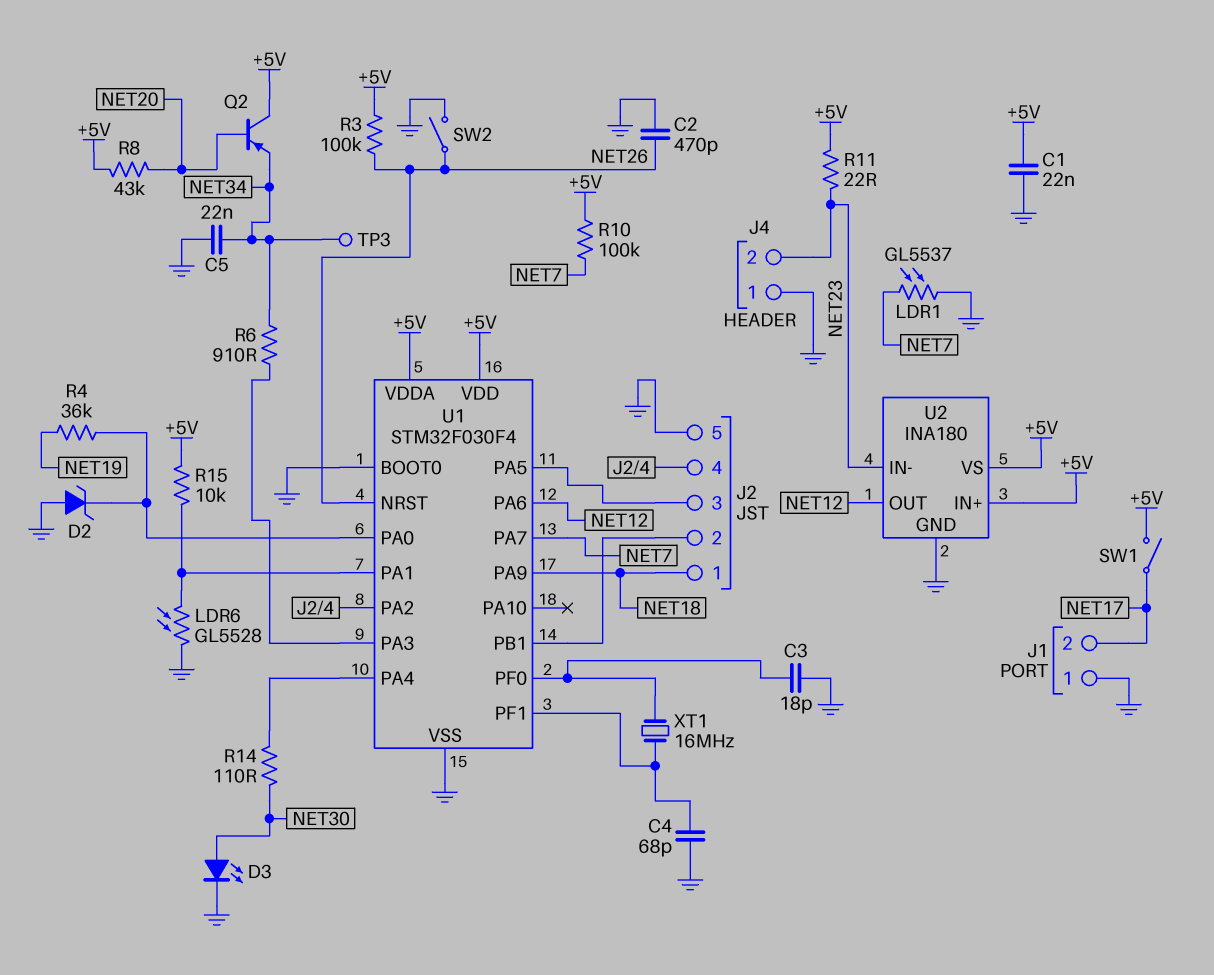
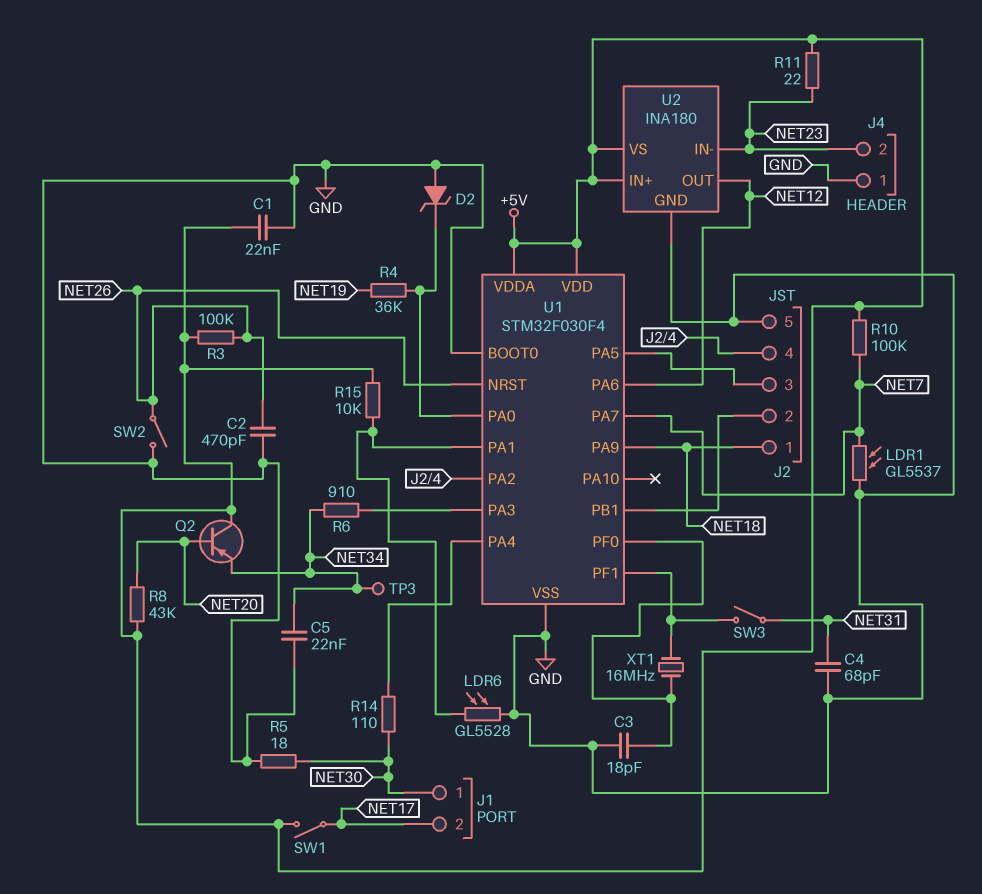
C4: 68pF (GND, U1/PF1) -> 68pF (GND, NET31)
D3: LED (A NET30, K GND) -> none
J1 pin 1: GND -> NET30
R5: none -> 18 (GND, NET30)
SW3: none -> switch (NET31, U1/PF1)

